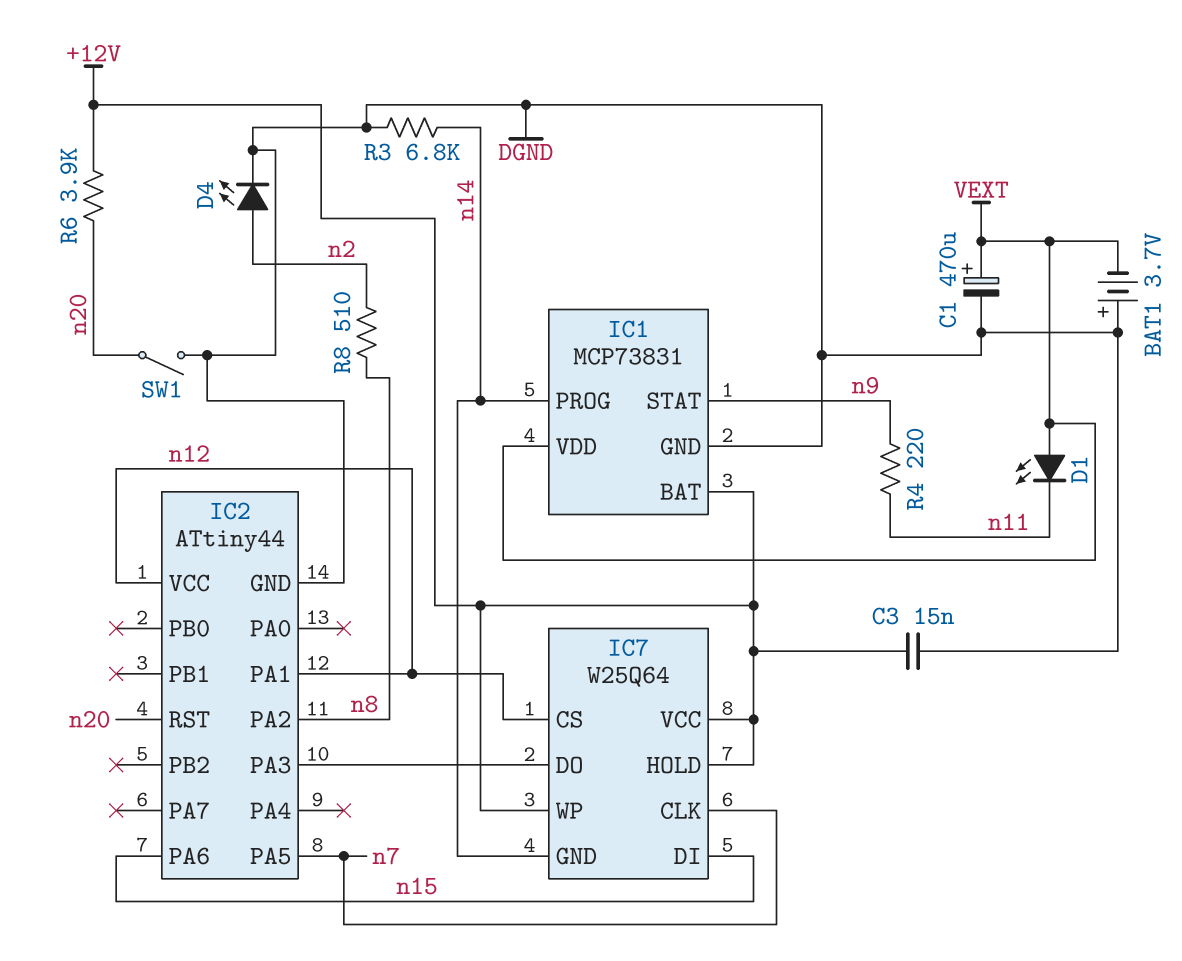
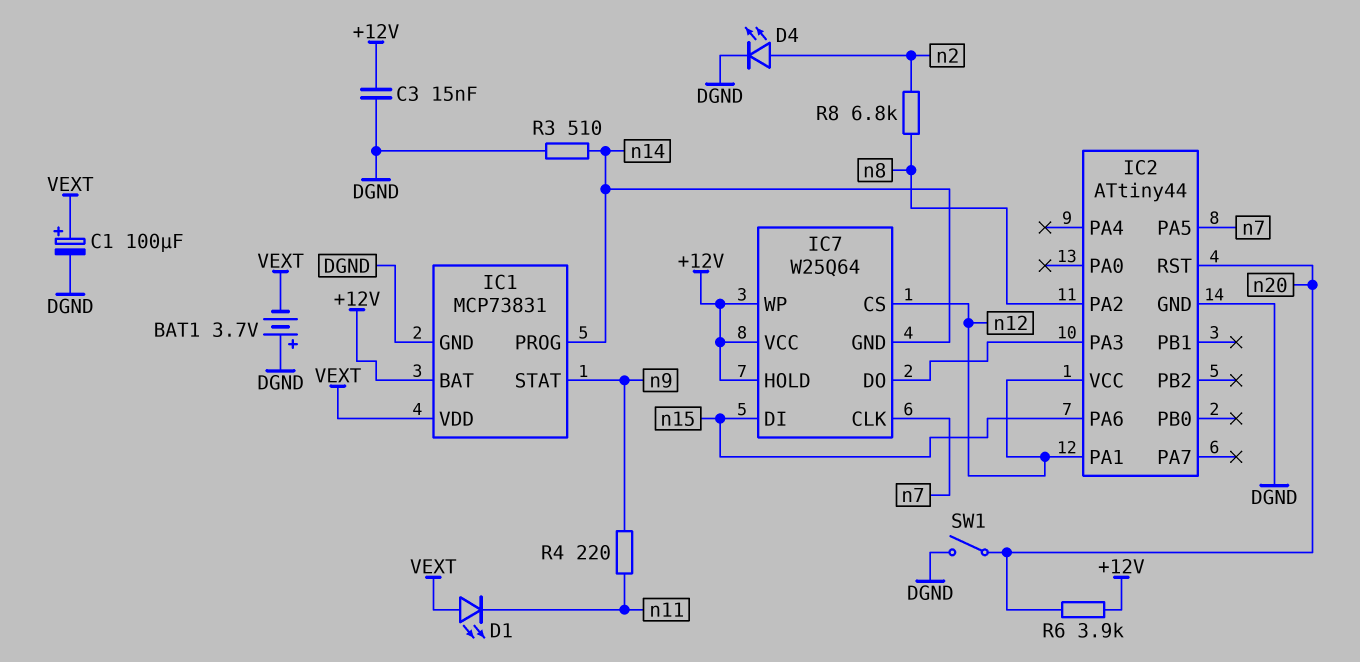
C1: 470uF (plus VEXT, minus DGND) -> 100uF (plus VEXT, minus DGND)
R3: 6.8k (DGND, n14) -> 510 (DGND, n14)
R8: 510 (n2, n8) -> 6.8k (n2, n8)

